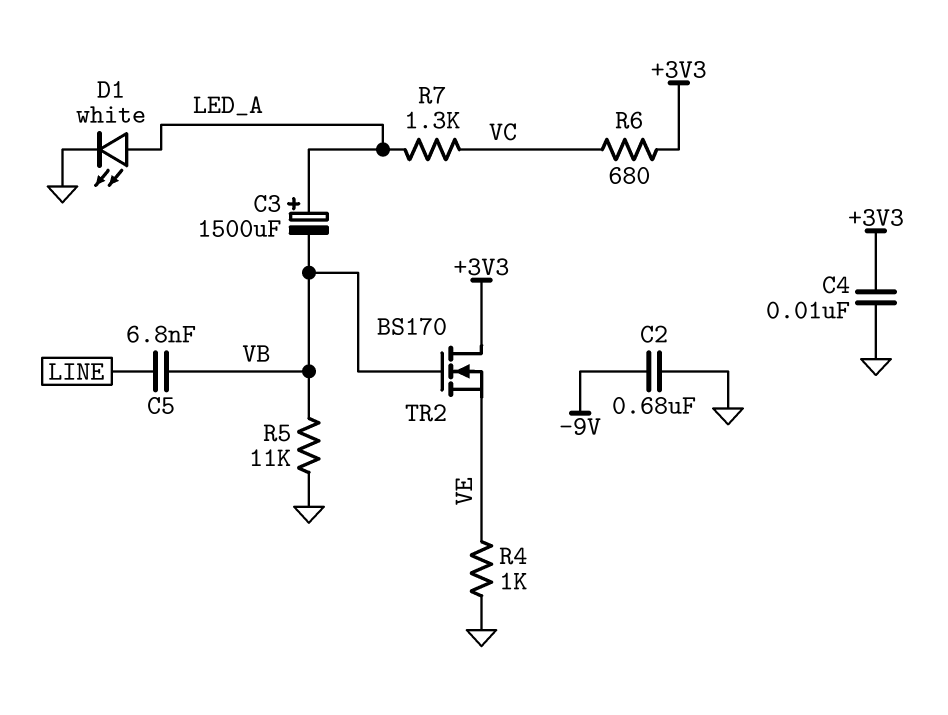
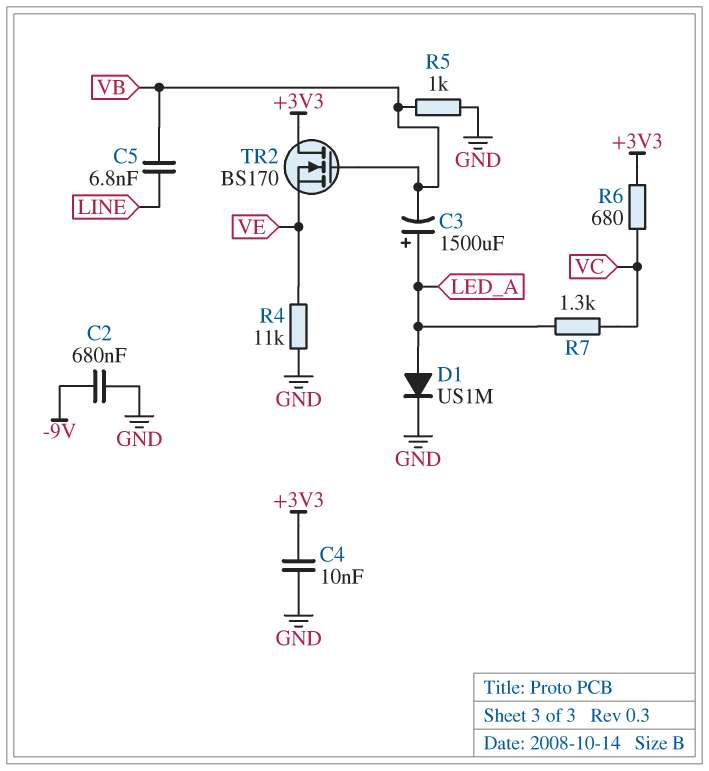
D1: LED white (A LED_A, K GND) -> diode US1M (A LED_A, K GND)
R4: 1k (GND, VE) -> 11k (GND, VE)
R5: 11k (GND, VB) -> 1k (GND, VB)

